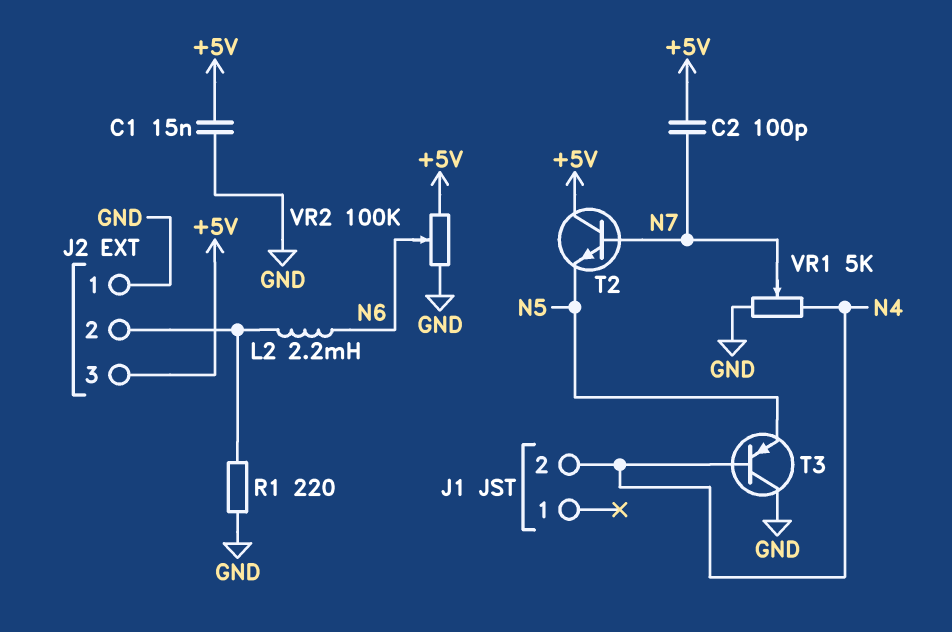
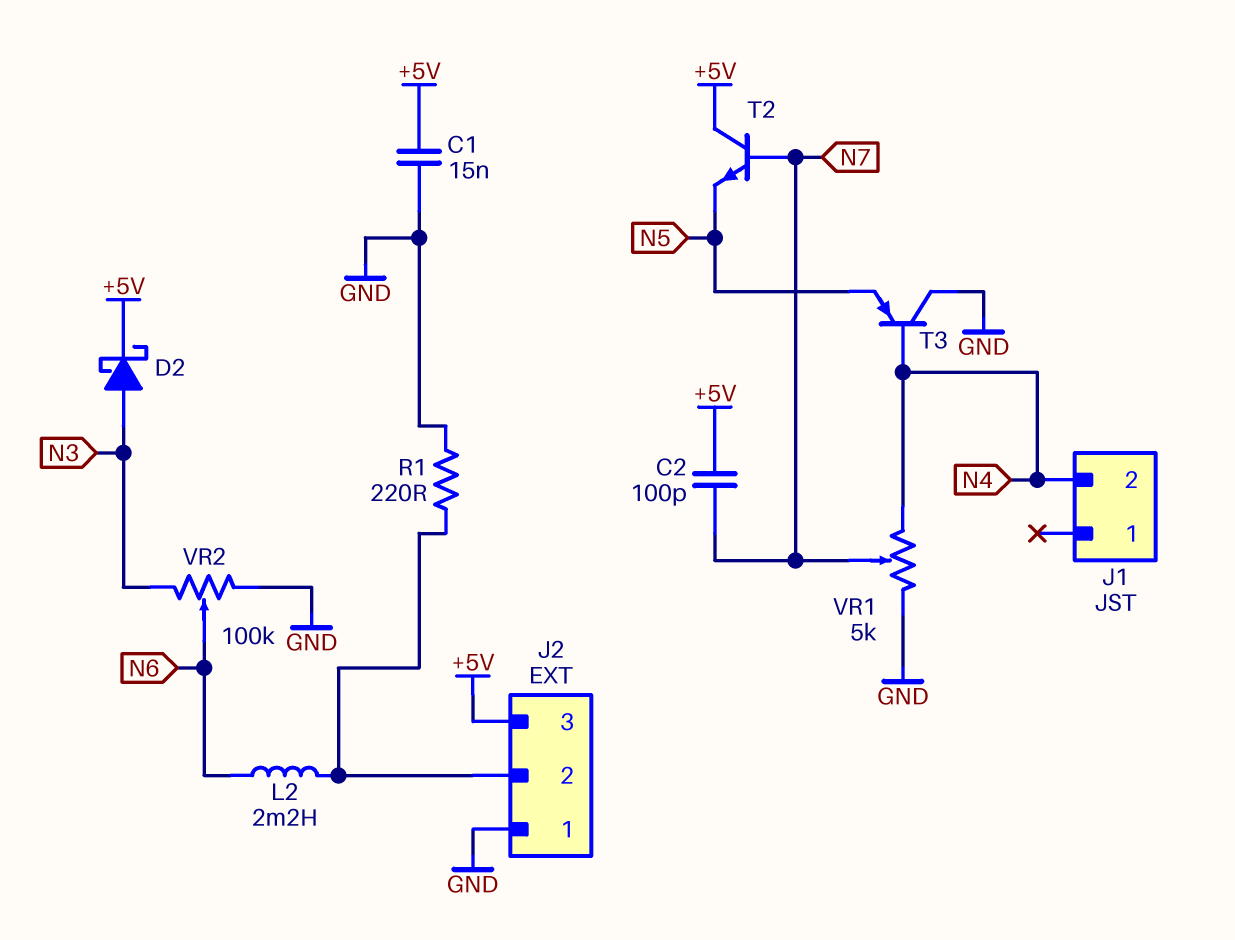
D2: none -> schottky (A N3, K +5V)
VR2: 100k (+5V, GND, wiper N6) -> 100k (GND, N3, wiper N6)

